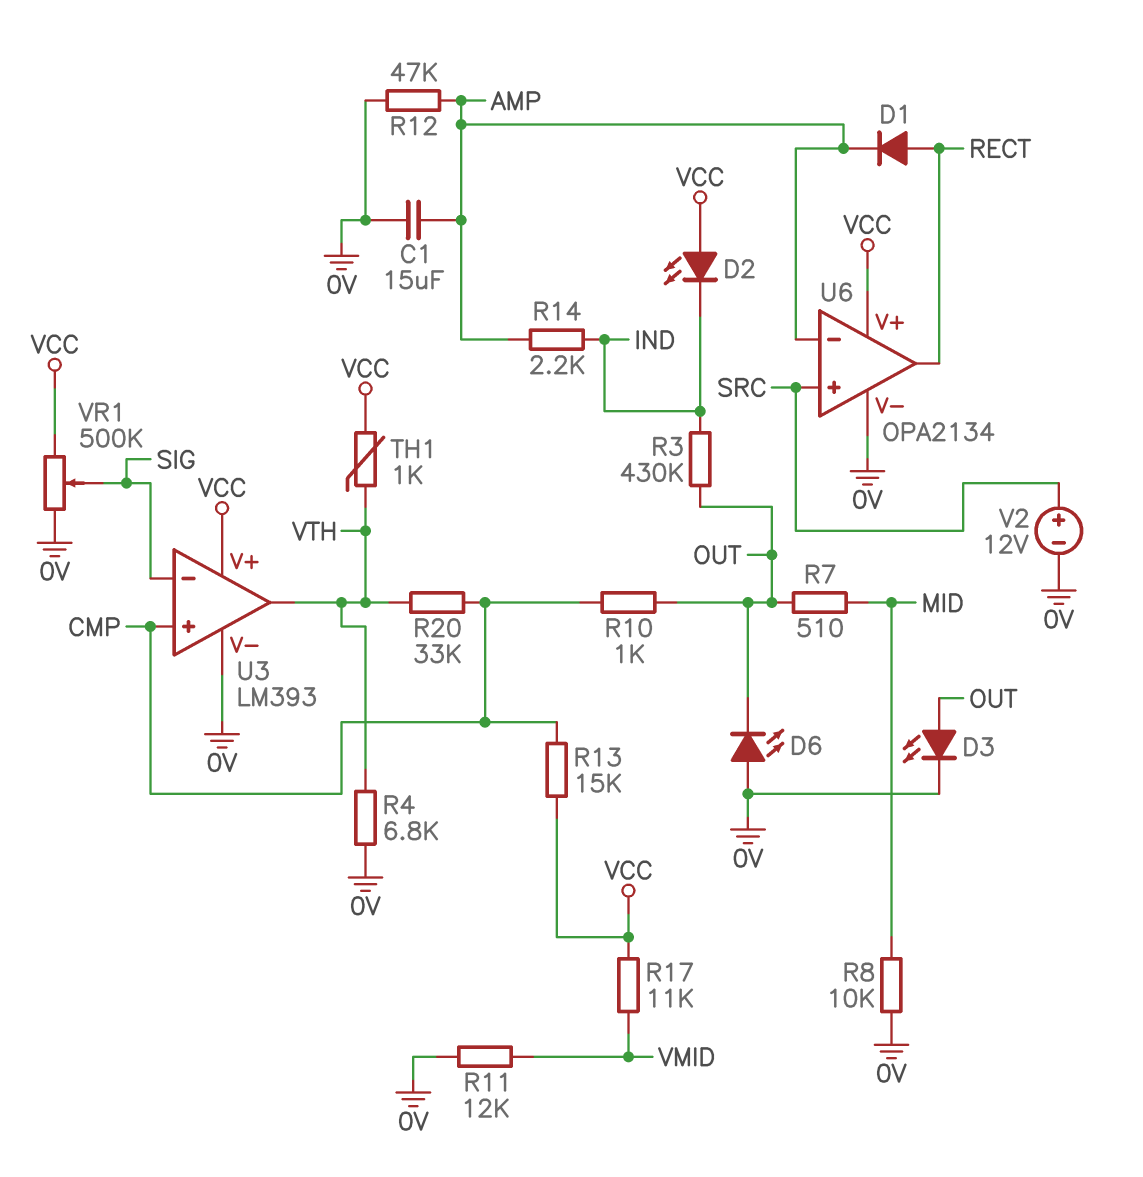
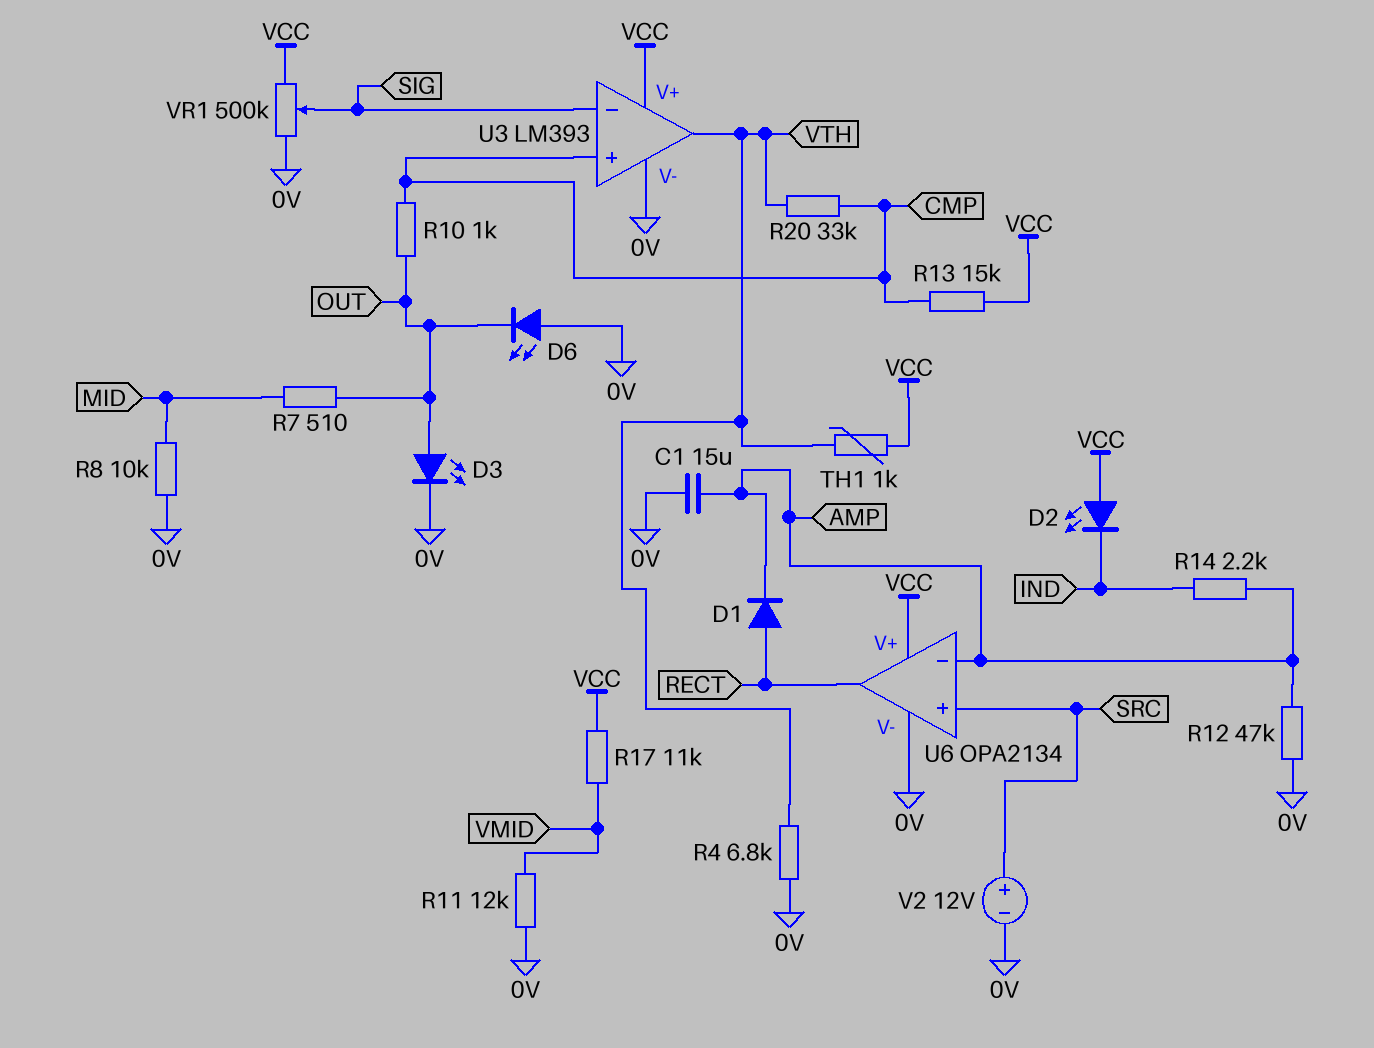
R3: 430k (IND, OUT) -> none

